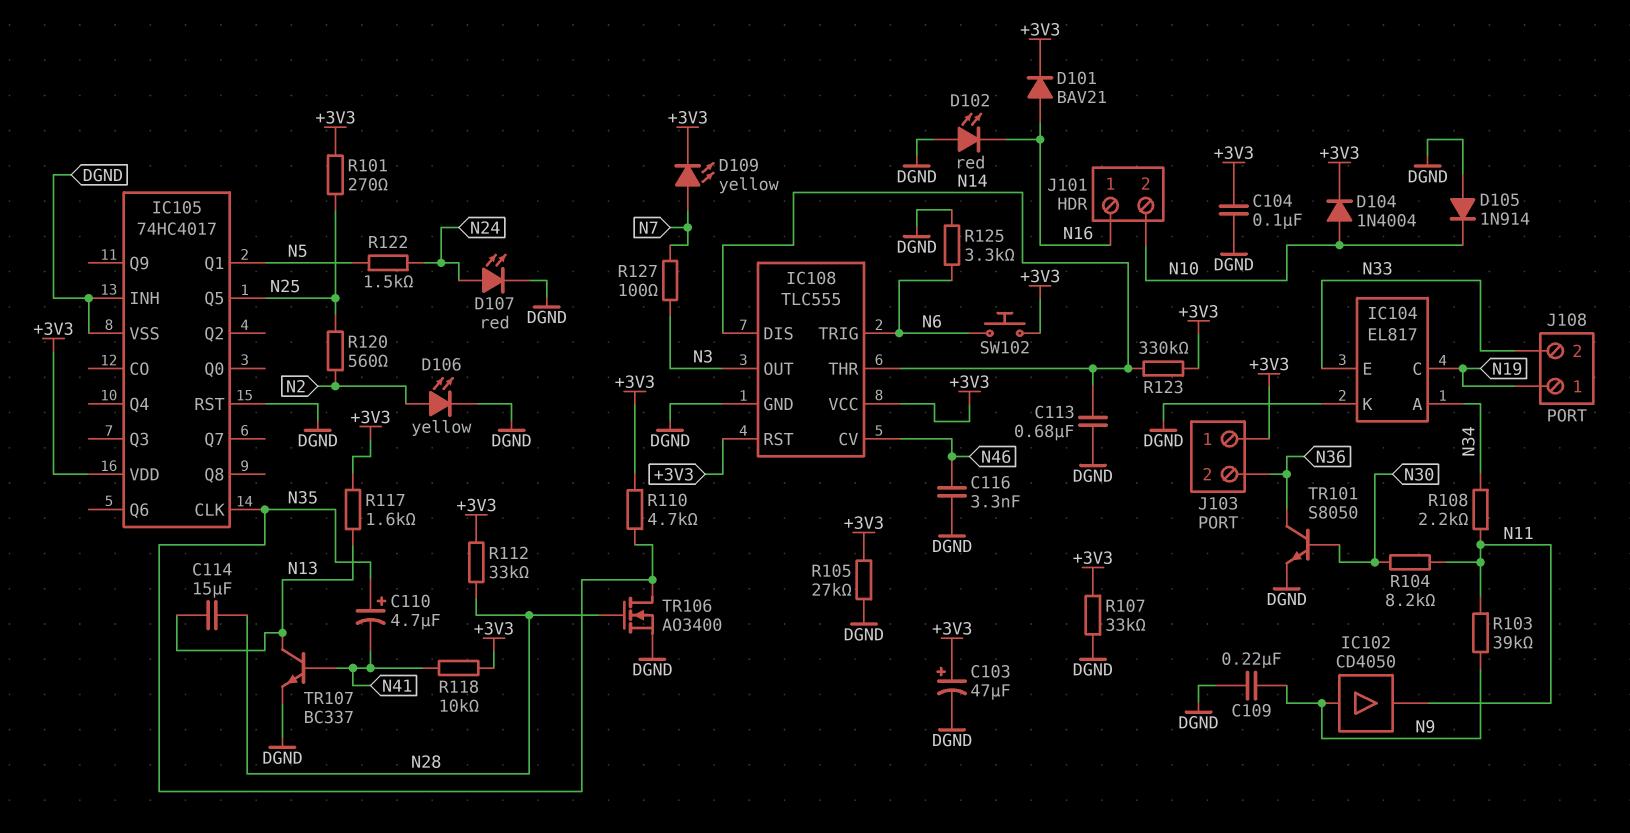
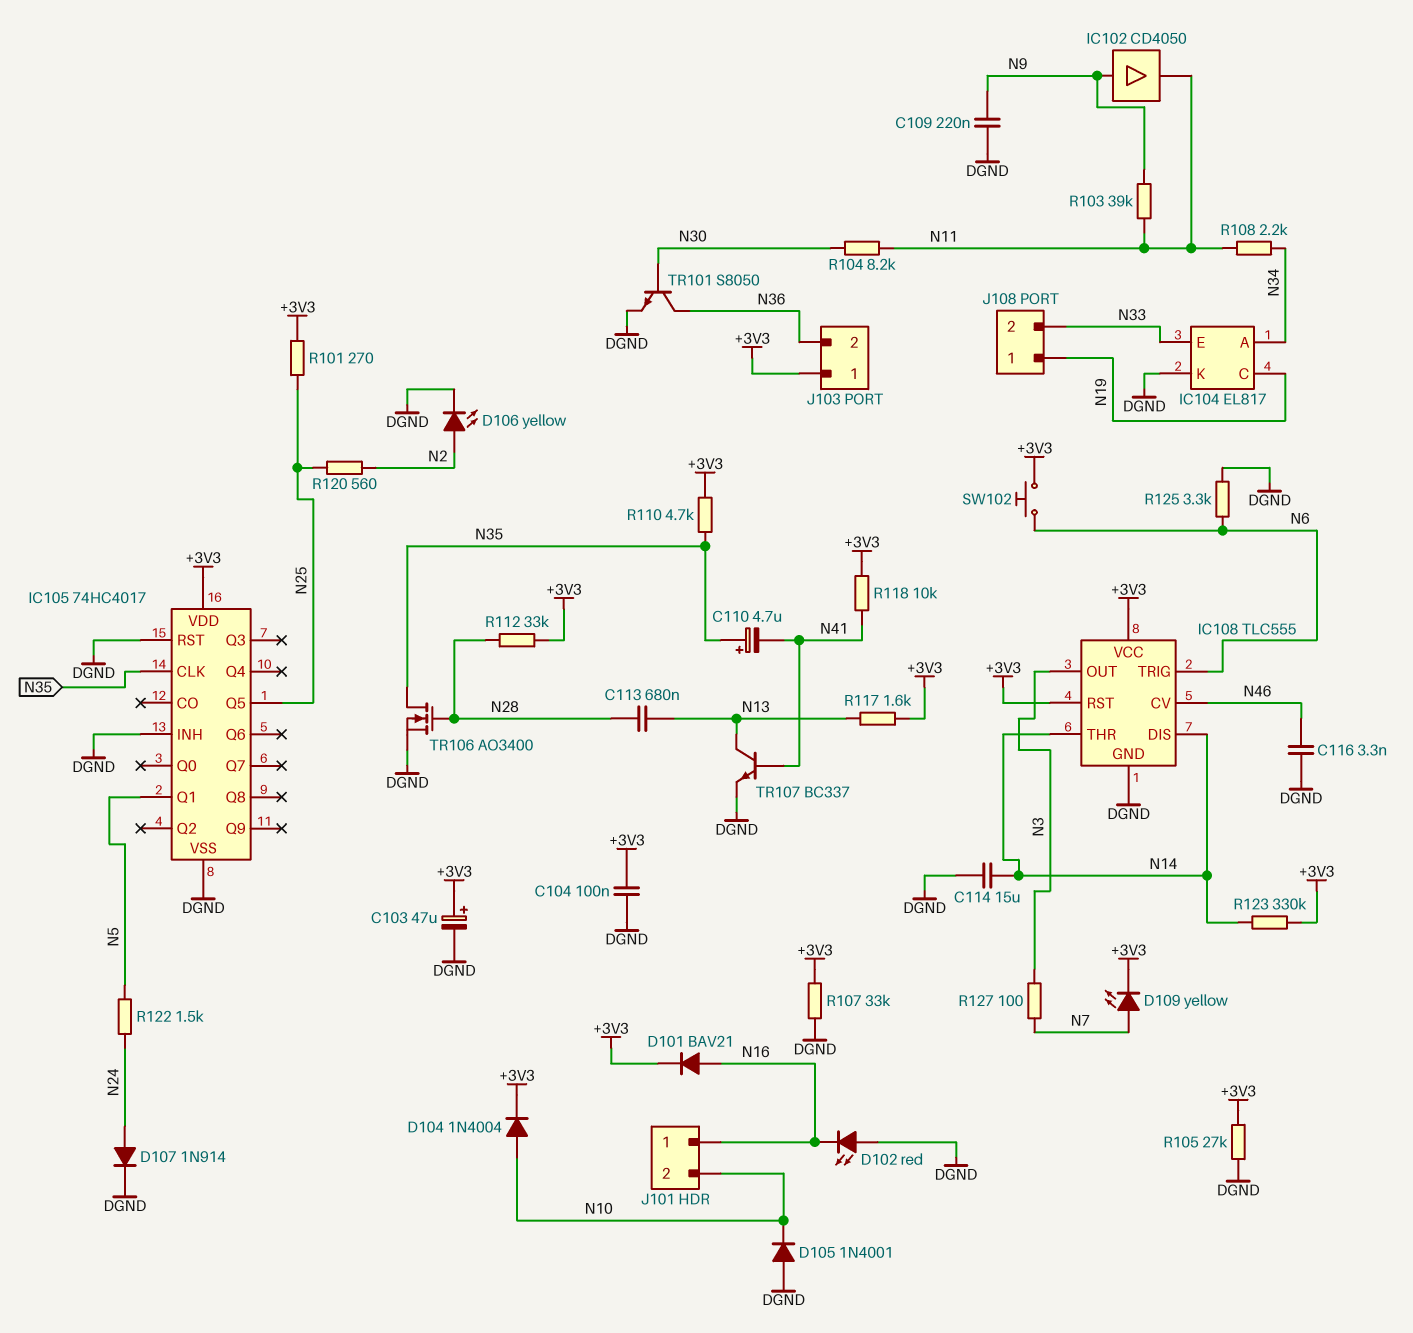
C113: 680nF (DGND, N14) -> 680nF (N13, N28)
C114: 15uF (N13, N28) -> 15uF (DGND, N14)
D105: diode 1N914 (A DGND, K N10) -> diode 1N4001 (A DGND, K N10)
D107: LED red (A N24, K DGND) -> diode 1N914 (A N24, K DGND)

